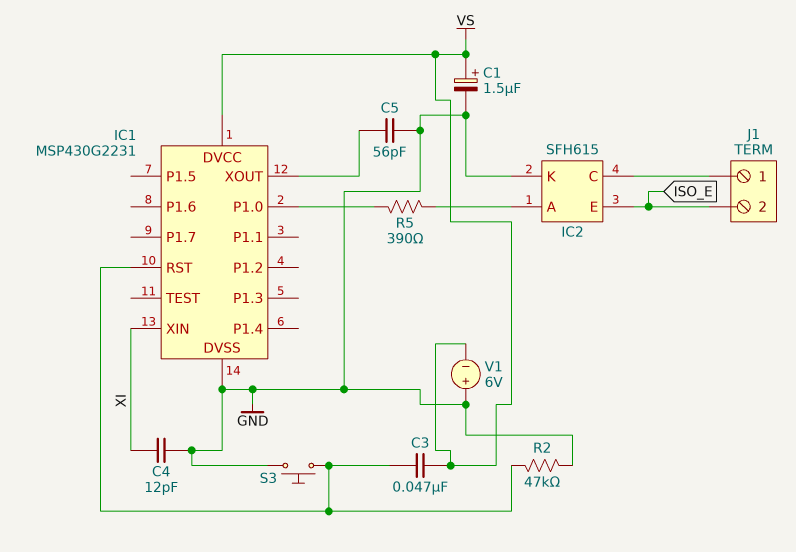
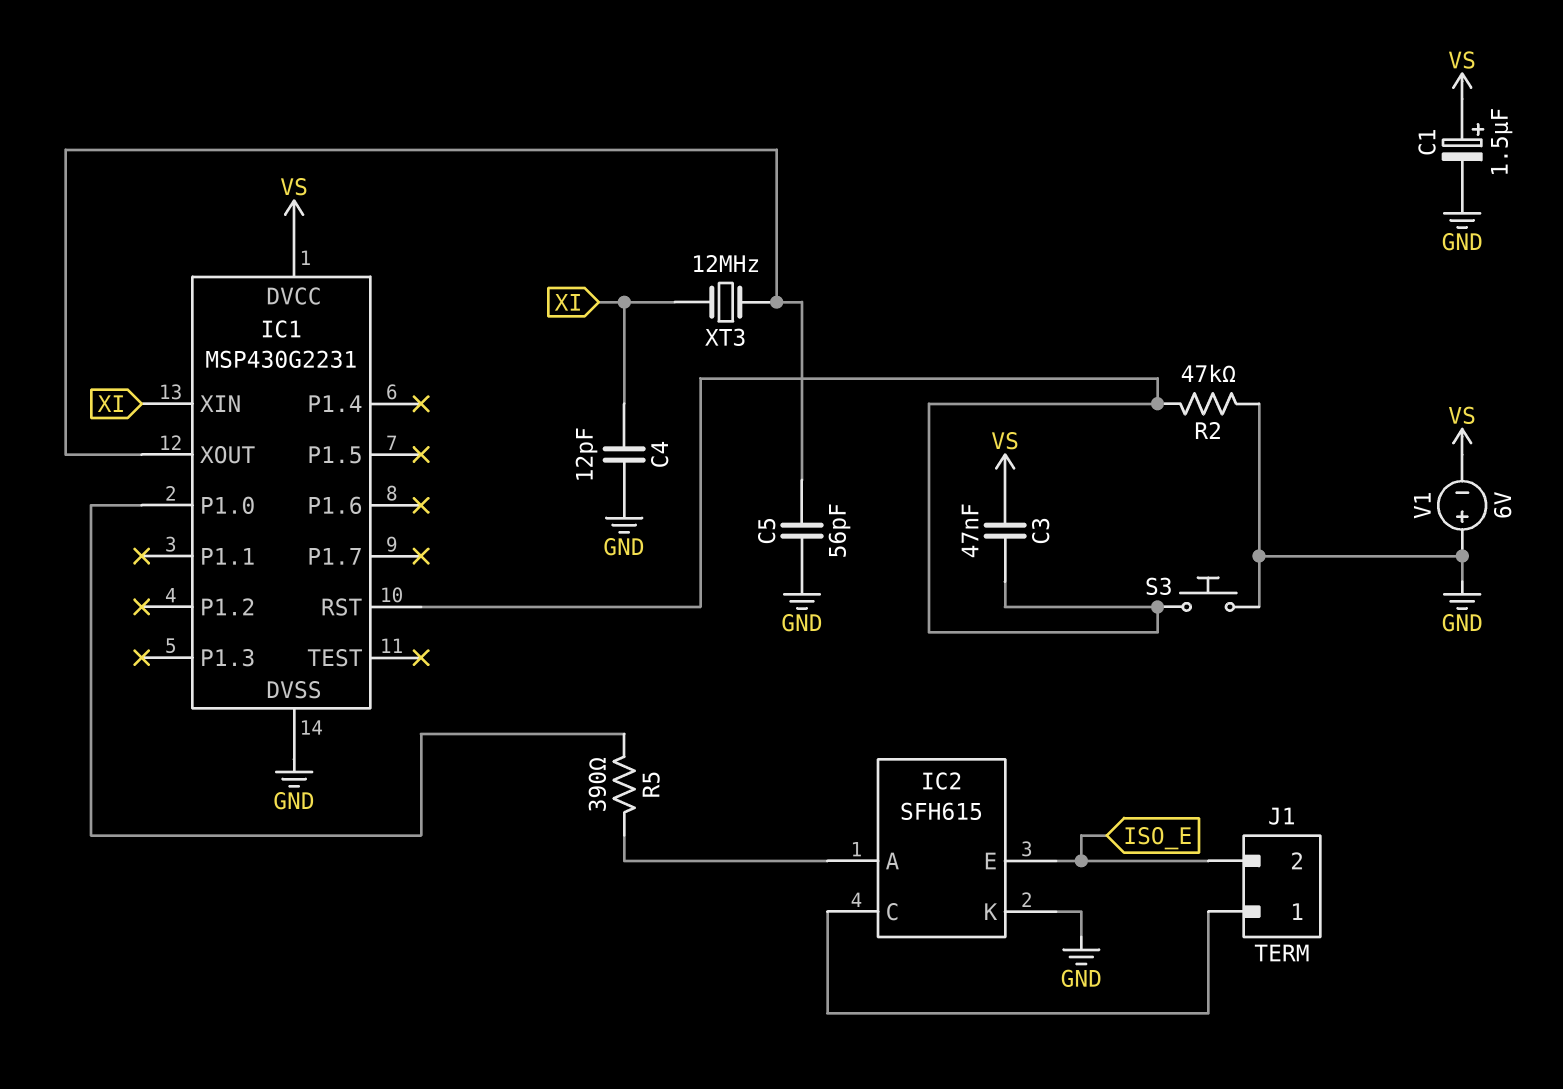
XT3: none -> 12MHz (IC1/XOUT, XI)

